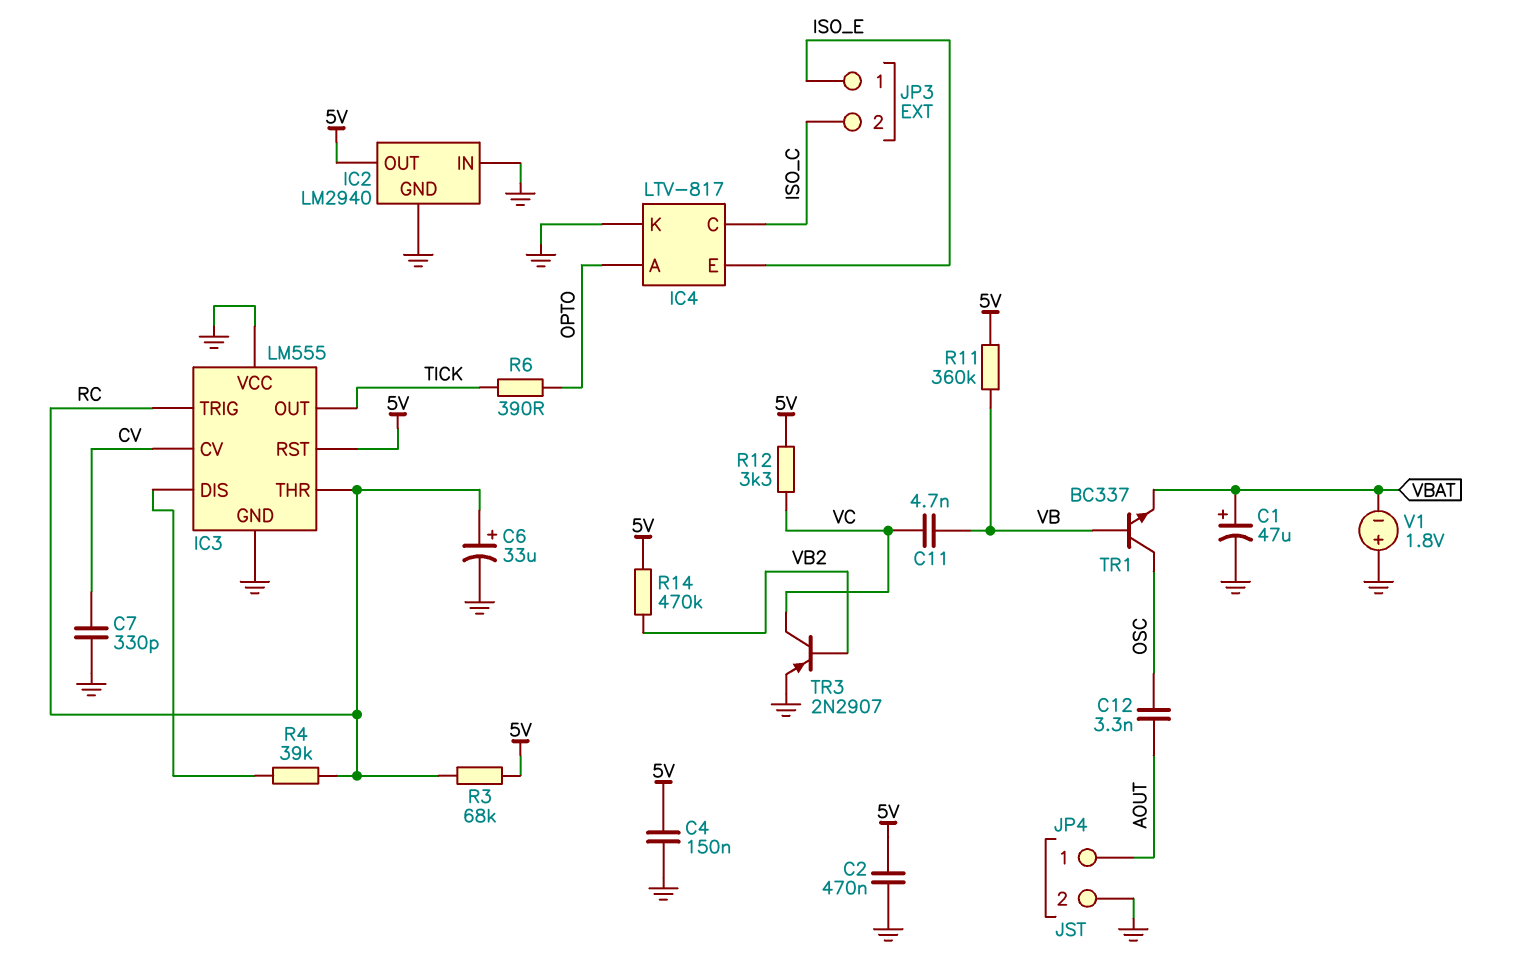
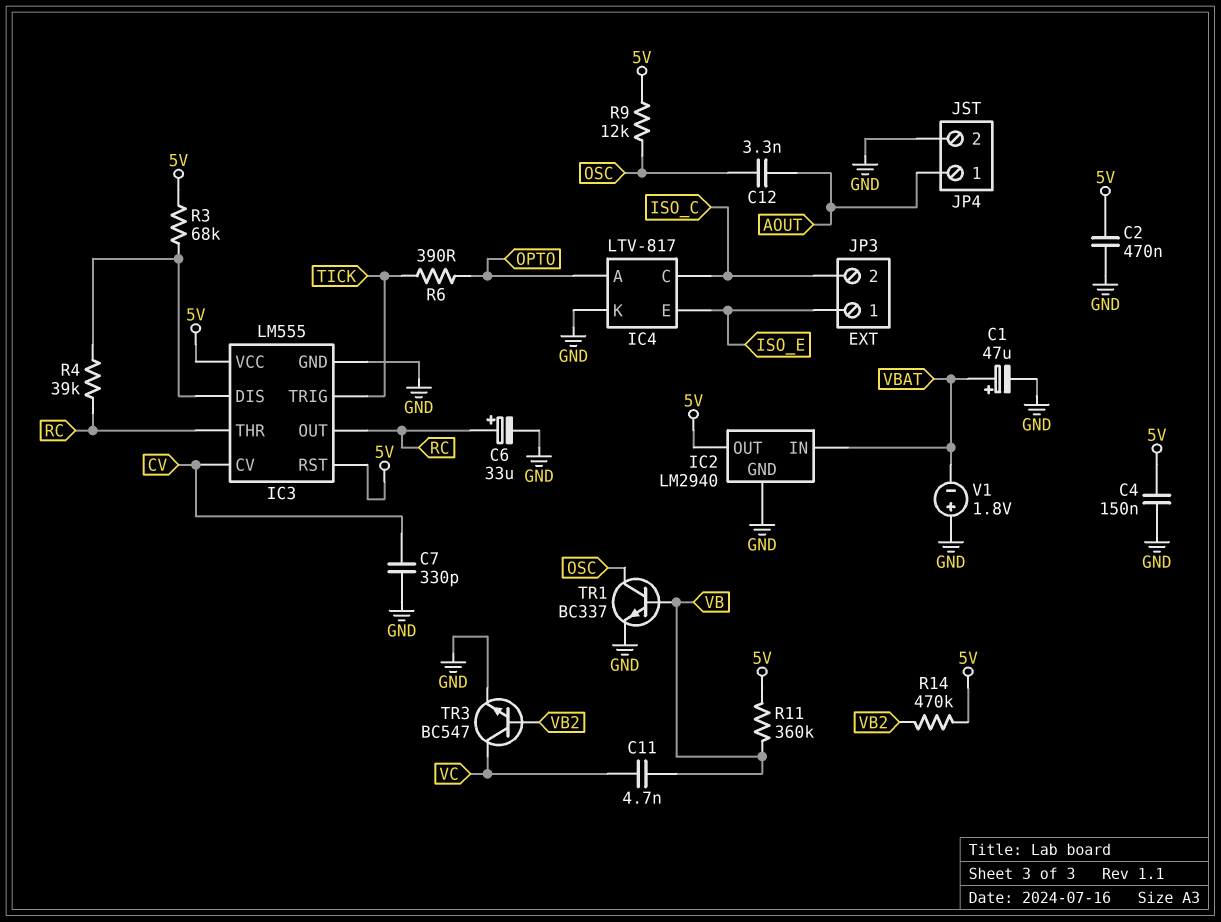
IC2 pin IN: GND -> VBAT
IC3 pin OUT: TICK -> RC
IC3 pin TRIG: RC -> TICK
IC3 pin VCC: GND -> 5V
R3: 68k (5V, RC) -> 68k (5V, IC3/DIS)
R9: none -> 12k (5V, OSC)
R12: 3.3k (5V, VC) -> none
TR1: NPN BC337 (B VB, C OSC, E VBAT) -> NPN BC337 (B VB, C OSC, E GND)
TR3: PNP 2N2907 (B VB2, C VC, E GND) -> NPN BC547 (B VB2, C VC, E GND)

